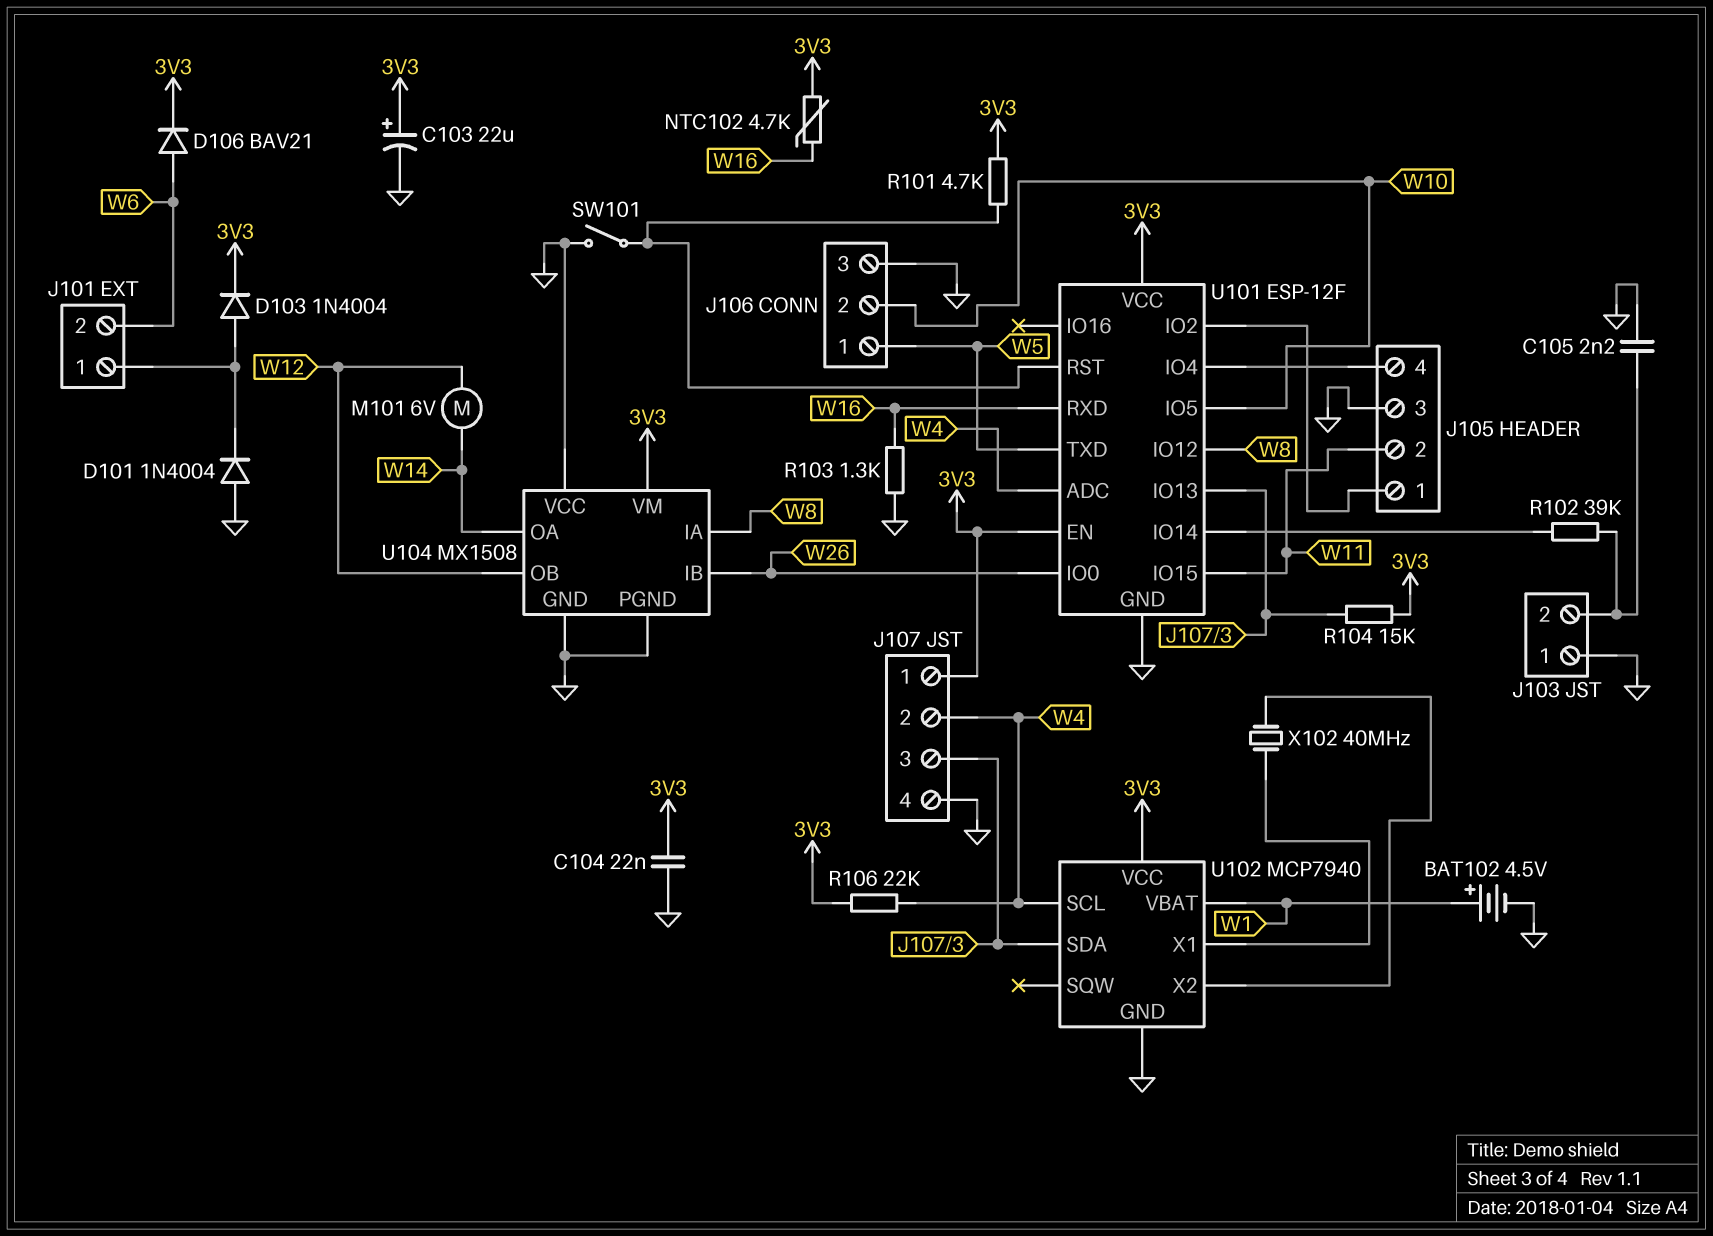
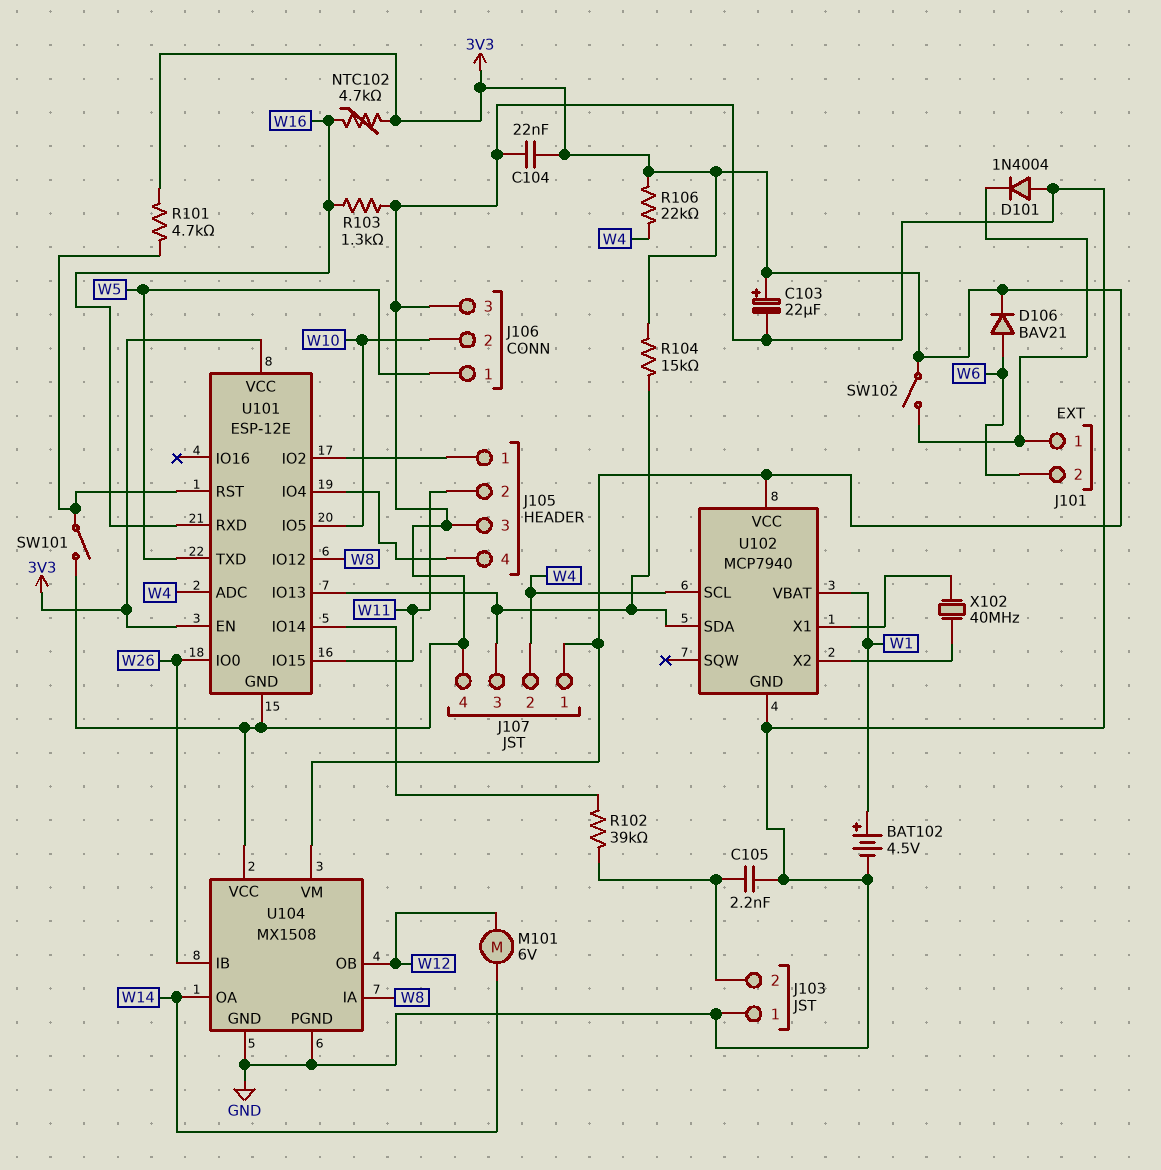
D103: diode 1N4004 (A J101/1, K 3V3) -> none
SW102: none -> switch (3V3, J101/1)
U101: ESP-12F -> ESP-12E

